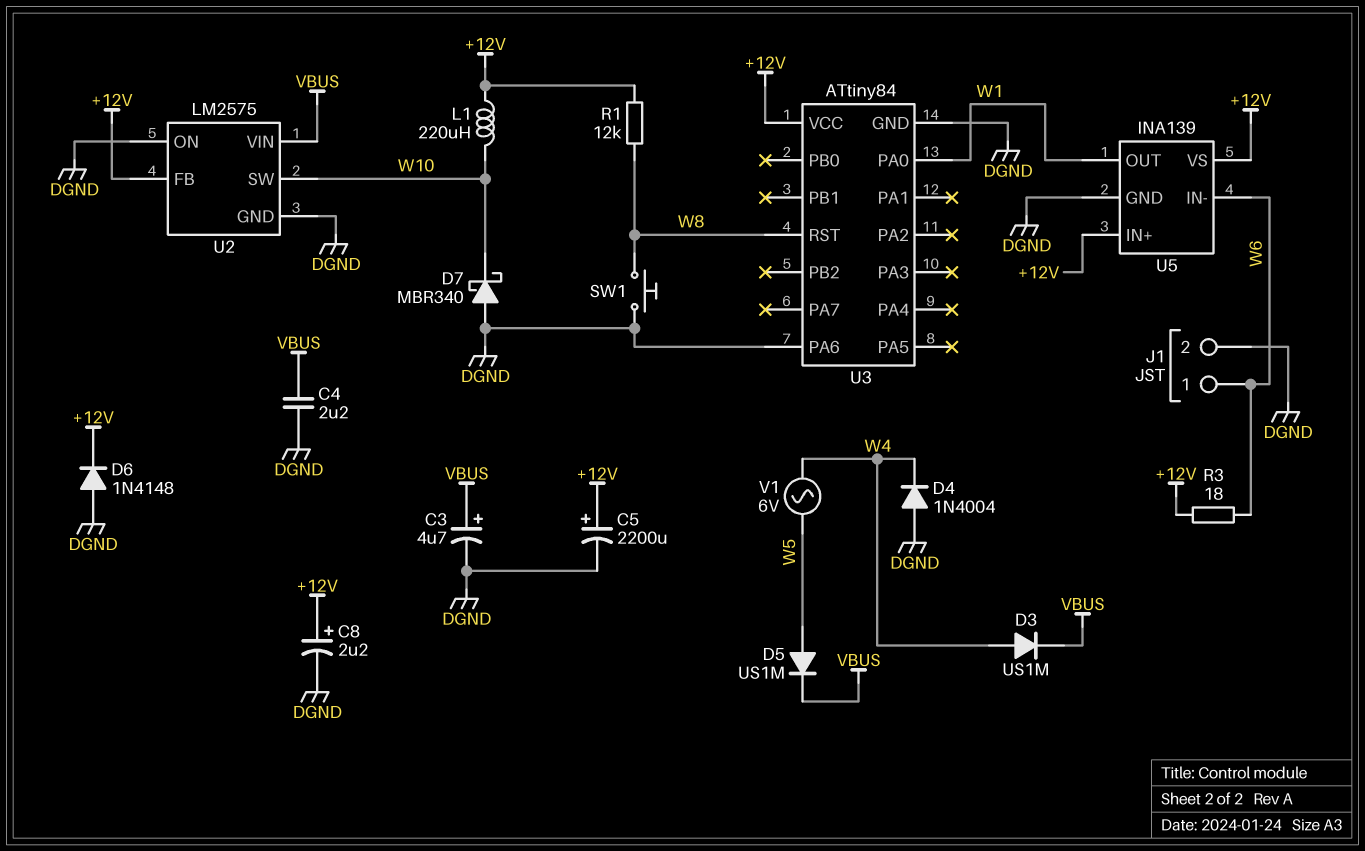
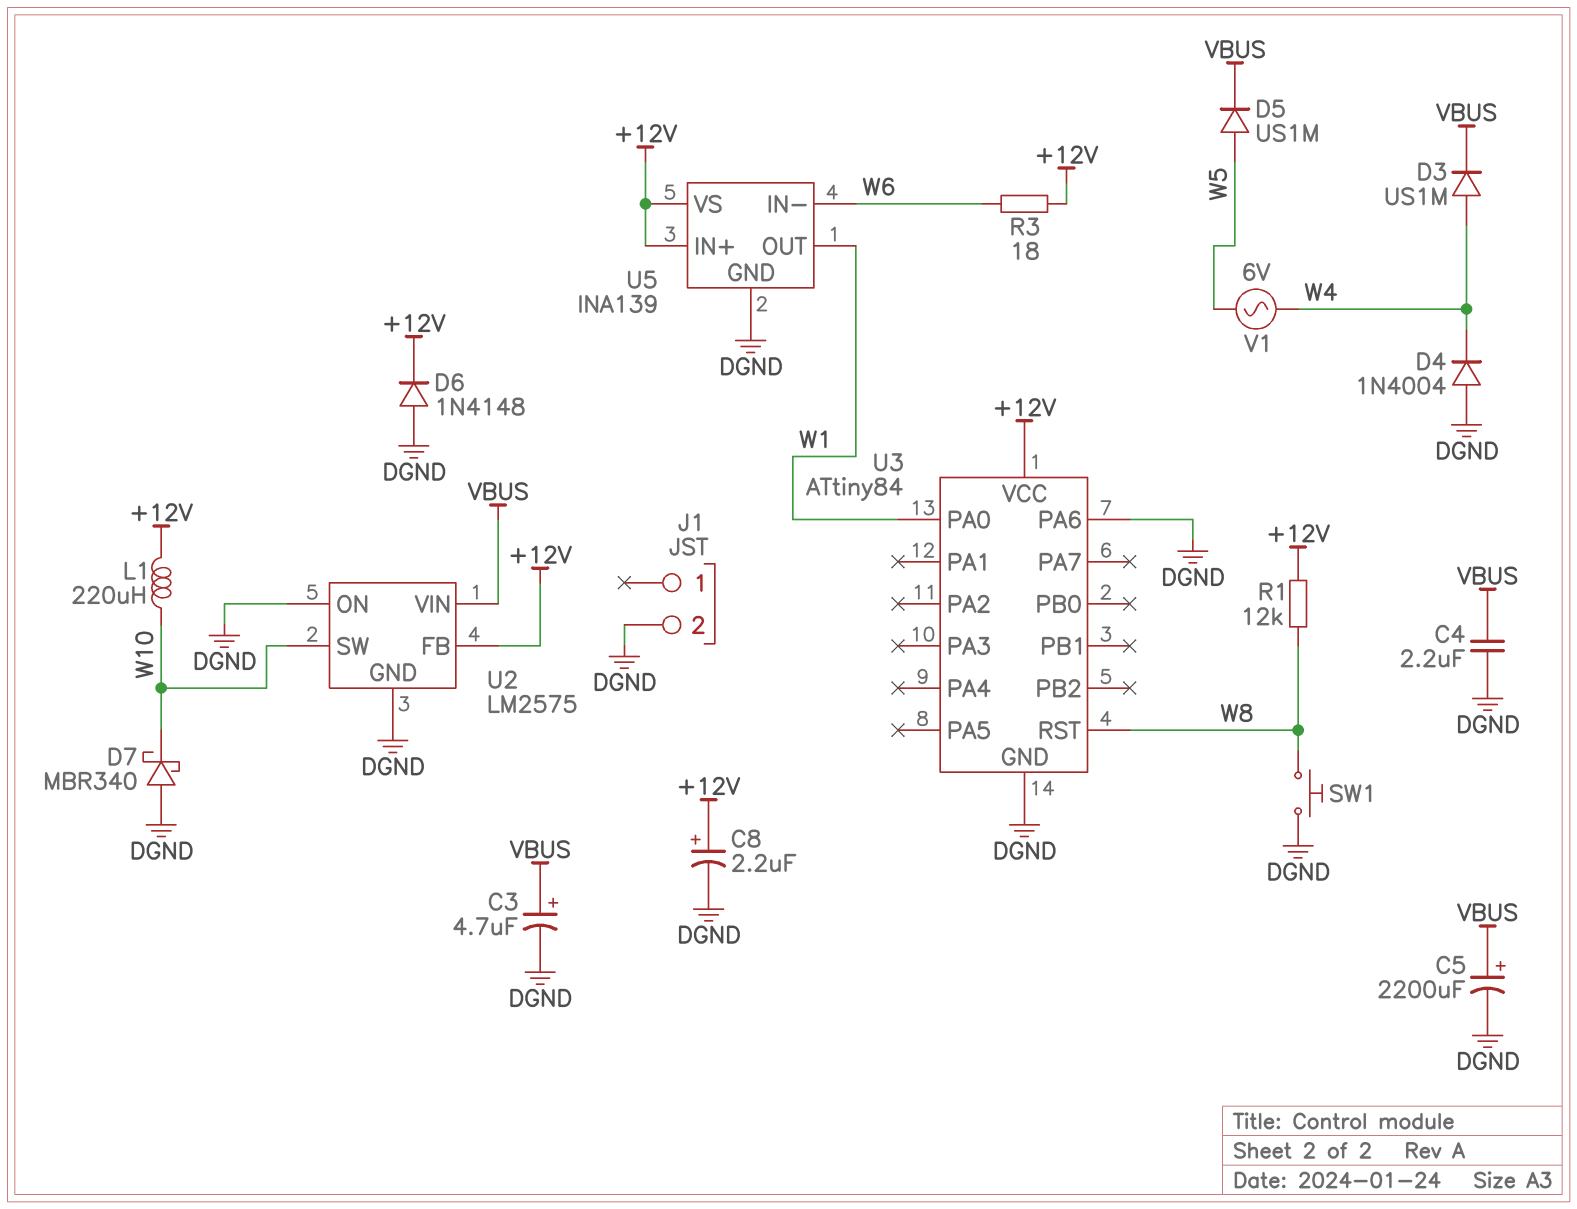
C5: 2200uF (plus +12V, minus DGND) -> 2200uF (plus VBUS, minus DGND)
J1 pin 1: W6 -> none

